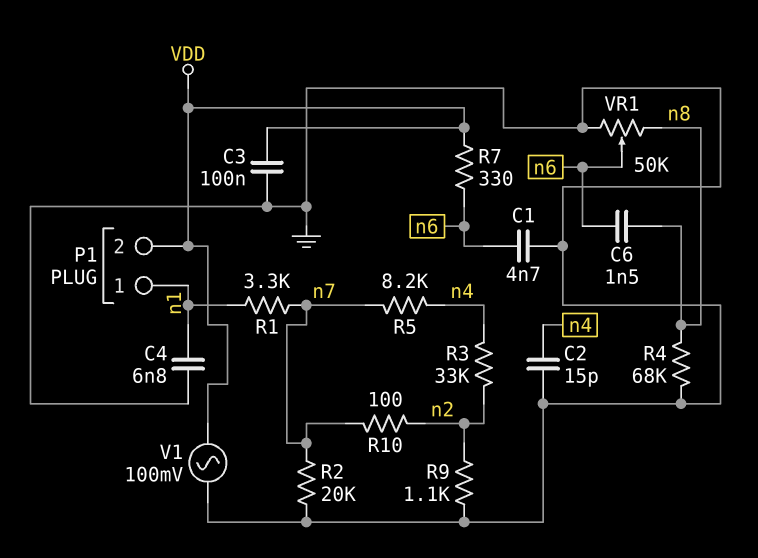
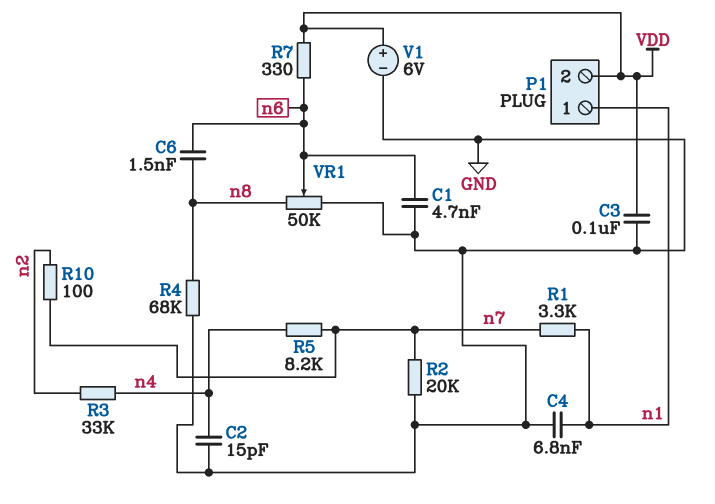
R9: 1.1k (GND, n2) -> none
V1: AC 100mV (GND, VDD) -> 6V (plus VDD, minus GND)

